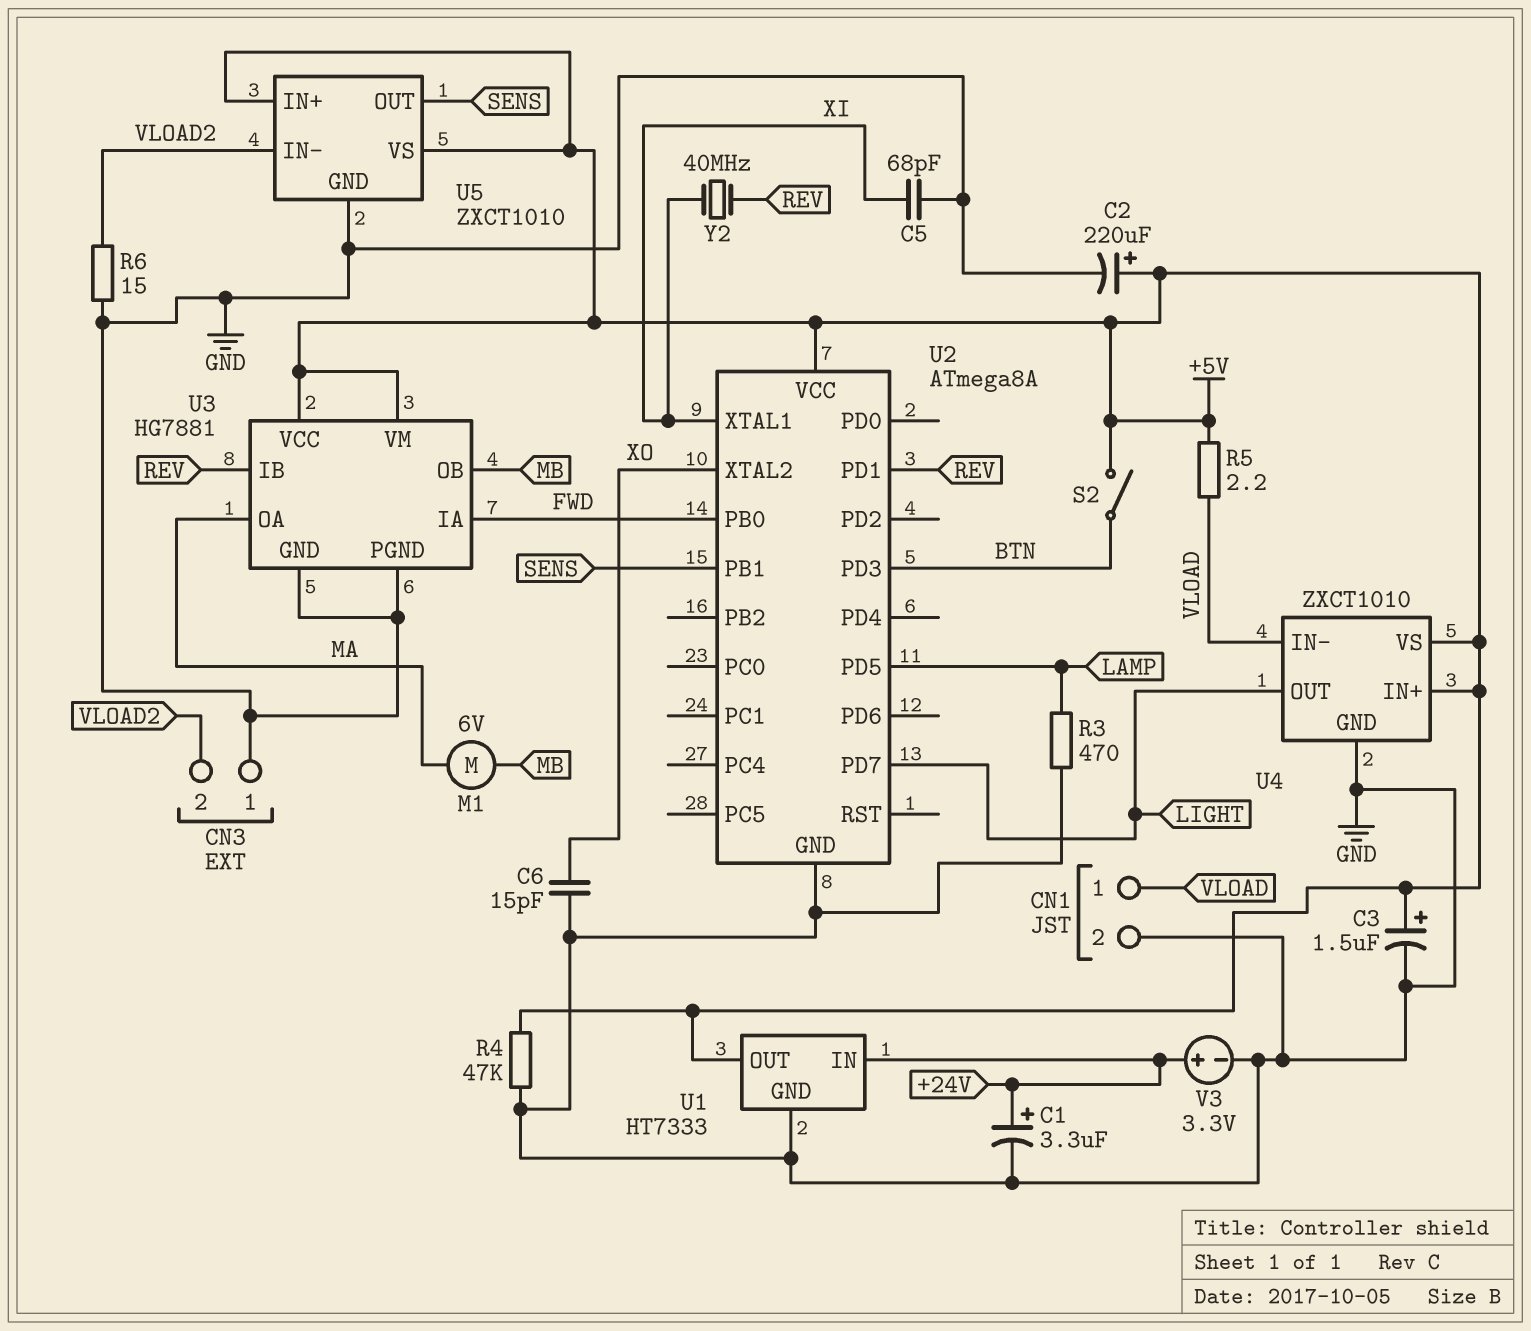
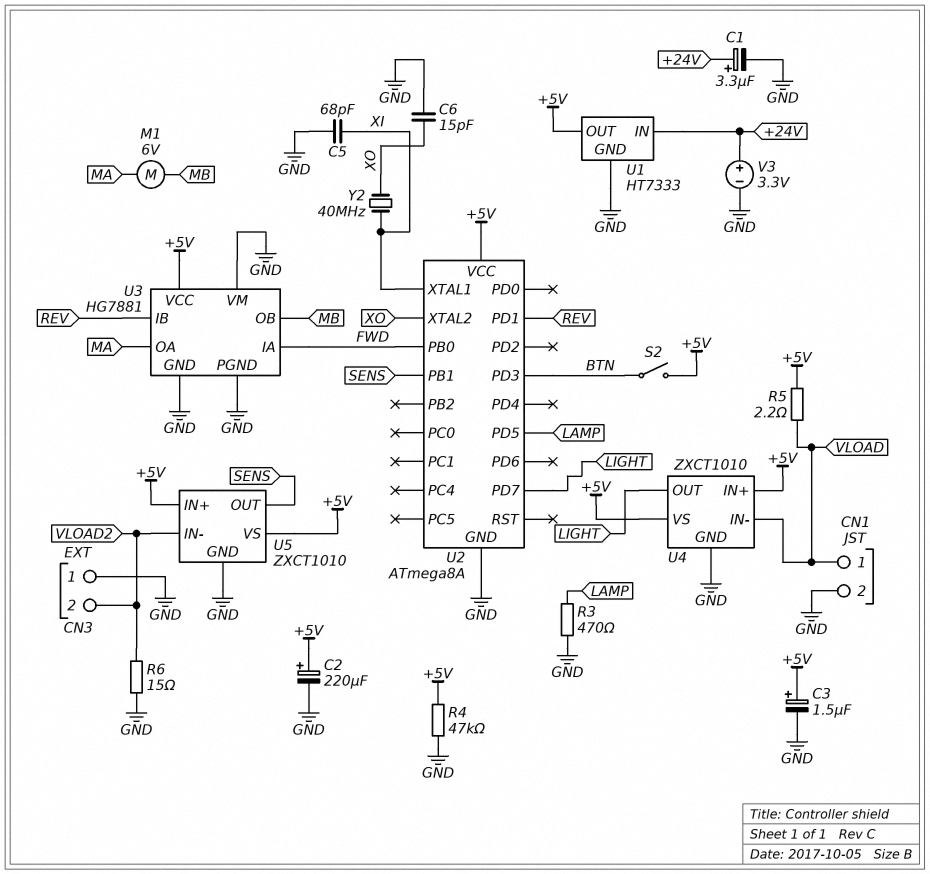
U3 pin VM: +5V -> GND
Y2: 40MHz (REV, XI) -> 40MHz (XI, XO)

